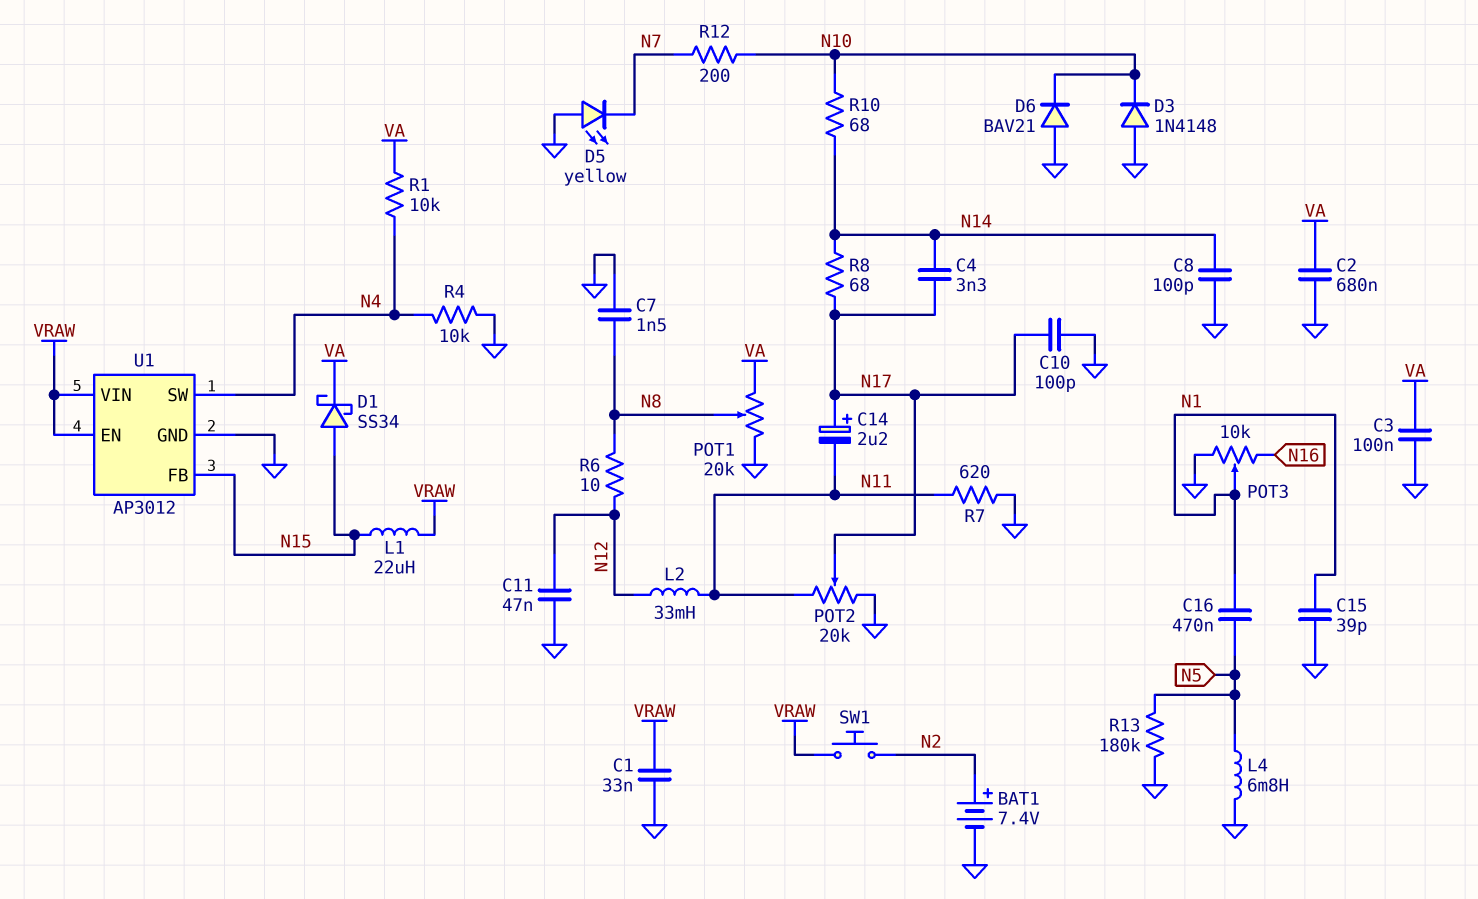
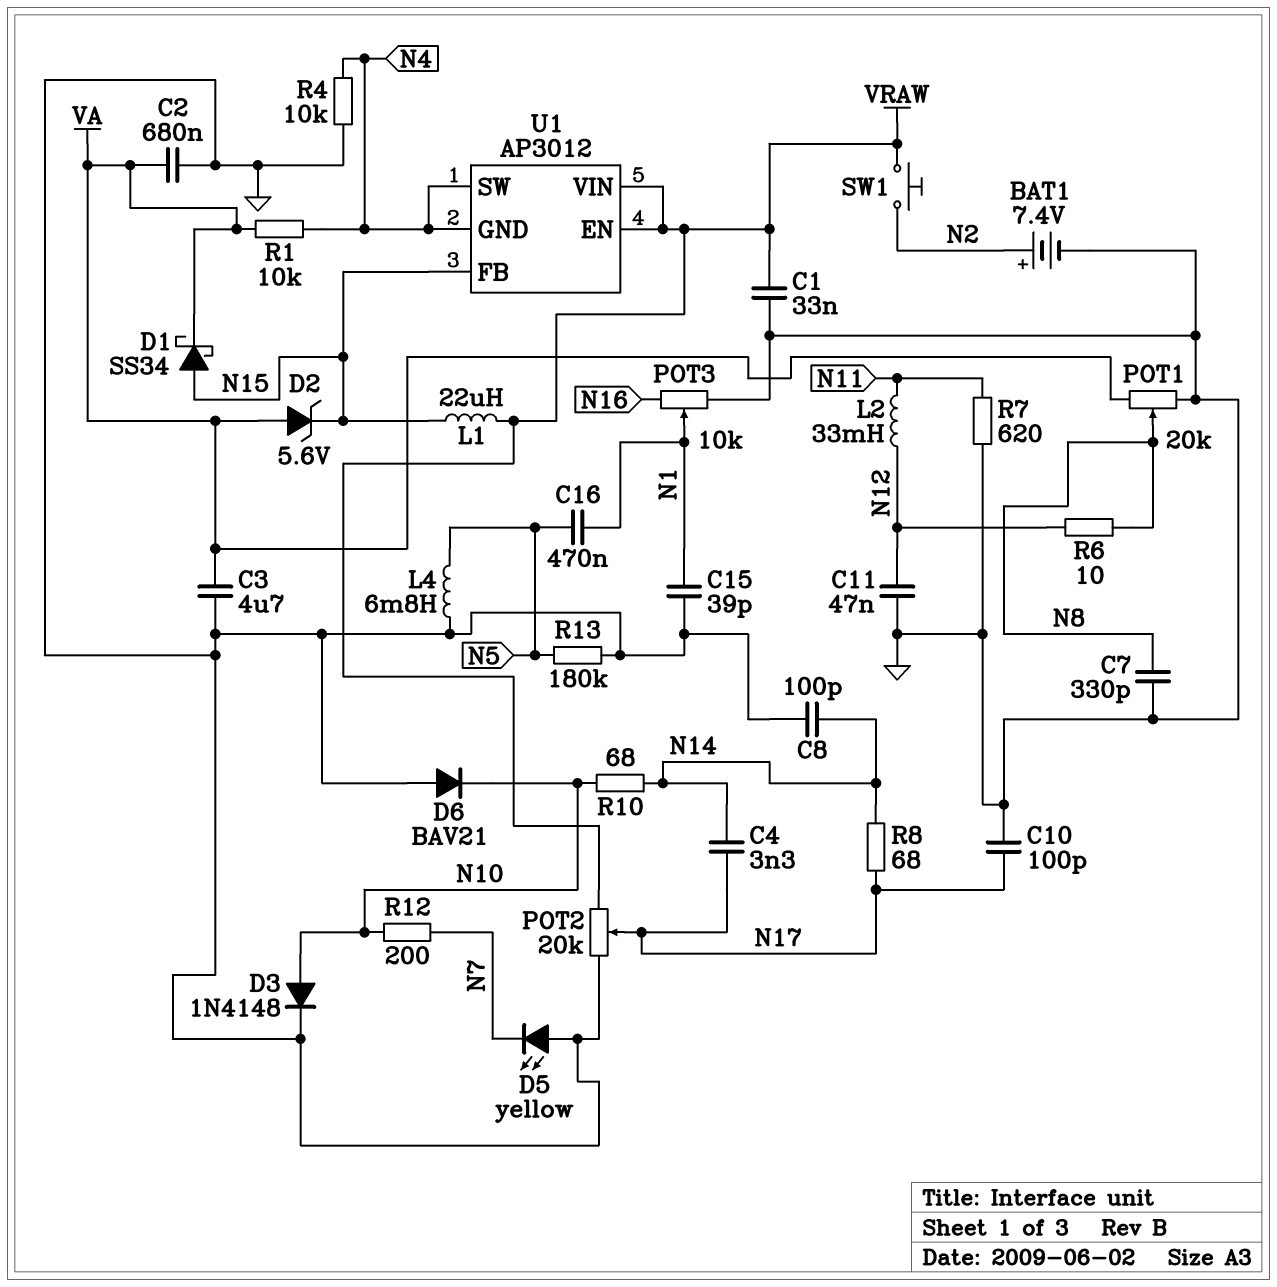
C3: 100nF (GND, VA) -> 4.7uF (GND, VA)
C7: 1.5nF (GND, N8) -> 330pF (GND, N8)
C14: 2.2uF (plus N17, minus N11) -> none
D2: none -> zener 5.6V (A VA, K N15)
D3: diode 1N4148 (A GND, K N10) -> diode 1N4148 (A N10, K GND)
POT2: 20k (GND, N11, wiper N17) -> 20k (GND, VRAW, wiper N17)
U1 pin GND: GND -> N4

